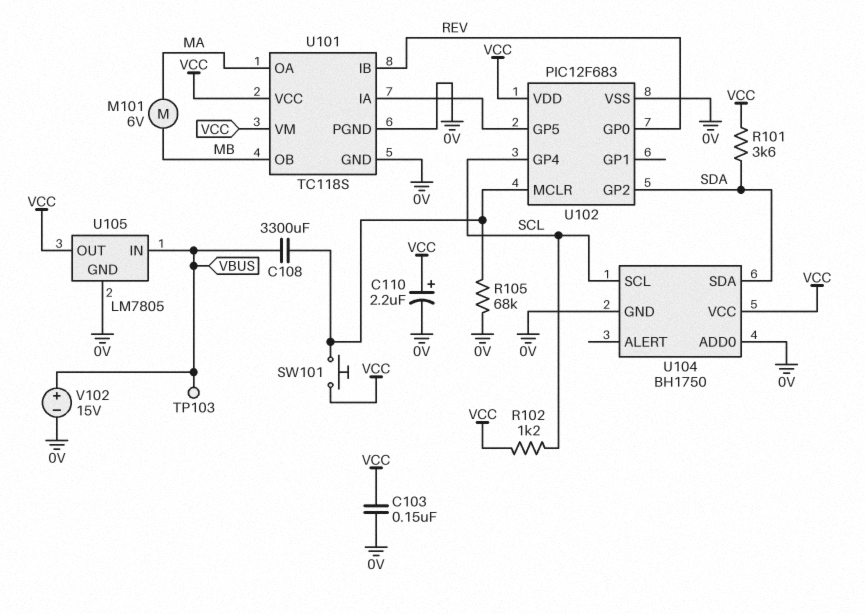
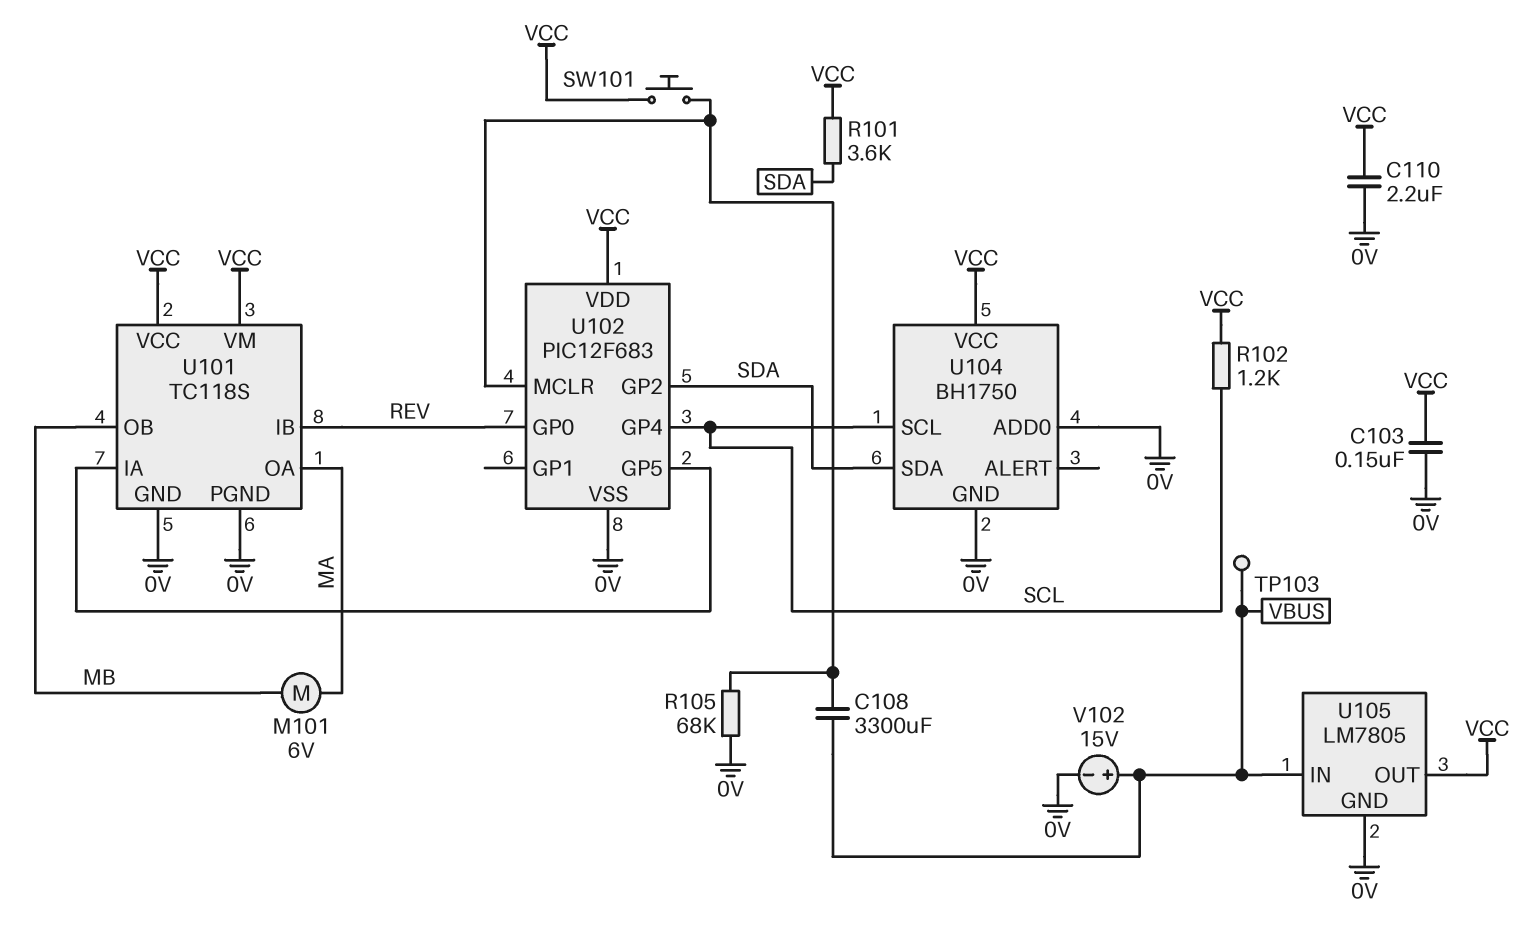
C110: 2.2uF (plus VCC, minus 0V) -> 2.2uF (0V, VCC)

